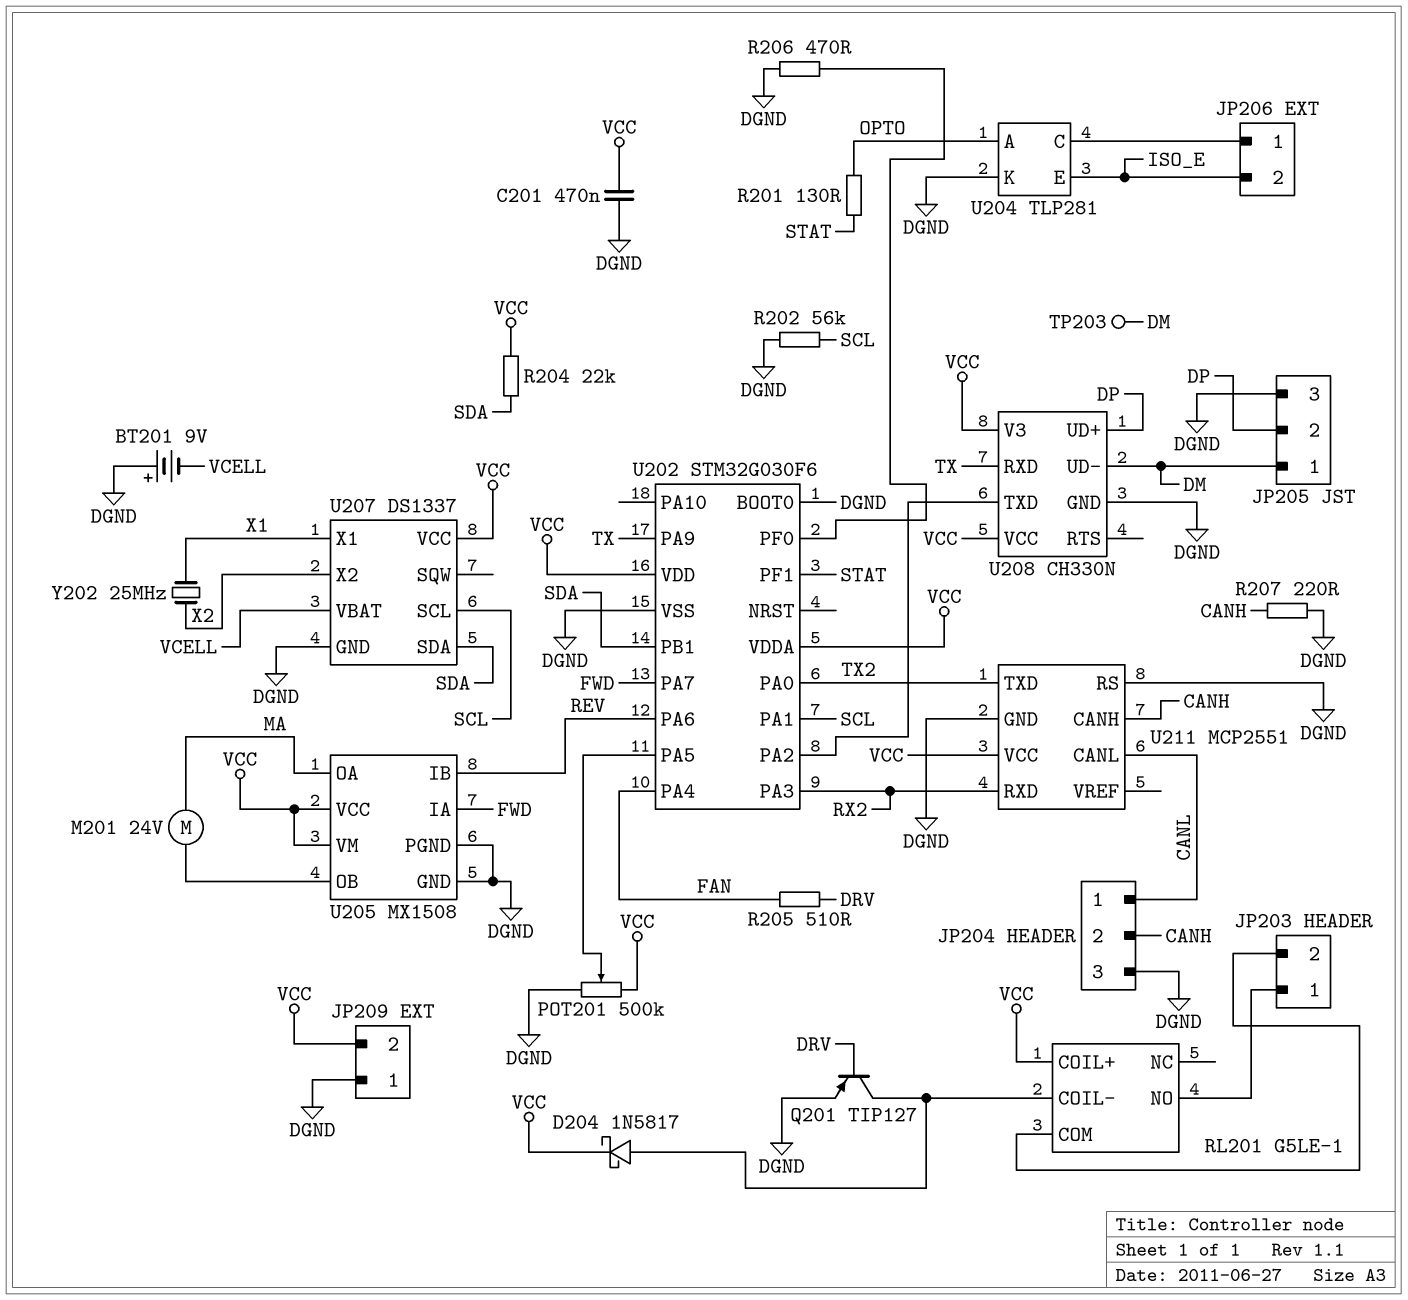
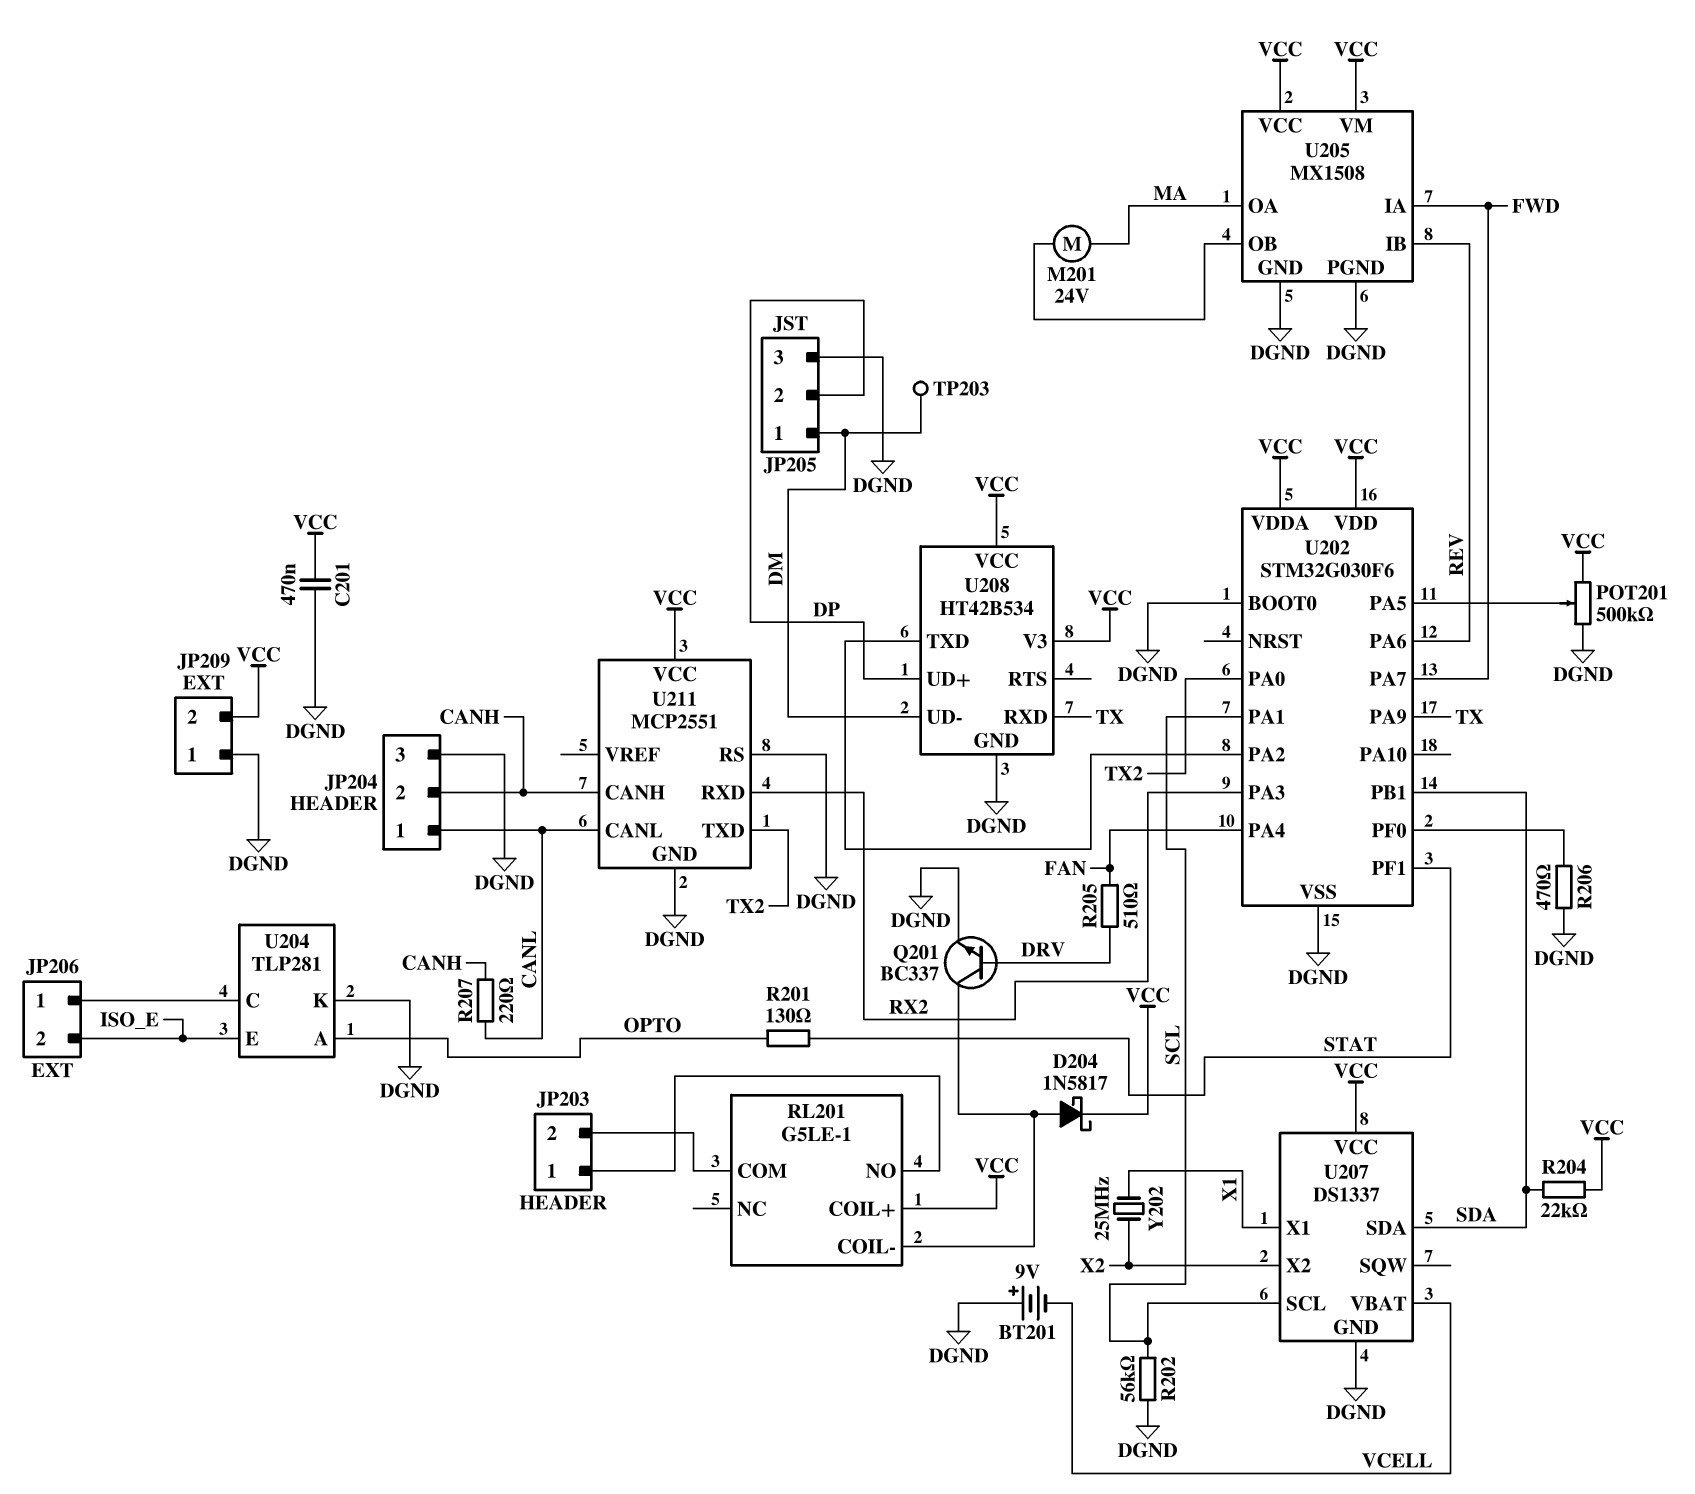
Q201: PNP TIP127 (B DRV, C RL201/COIL-, E DGND) -> NPN BC337 (B DRV, C RL201/COIL-, E DGND)
R207: 220 (CANH, DGND) -> 220 (CANH, CANL)
U208: CH330N -> HT42B534

